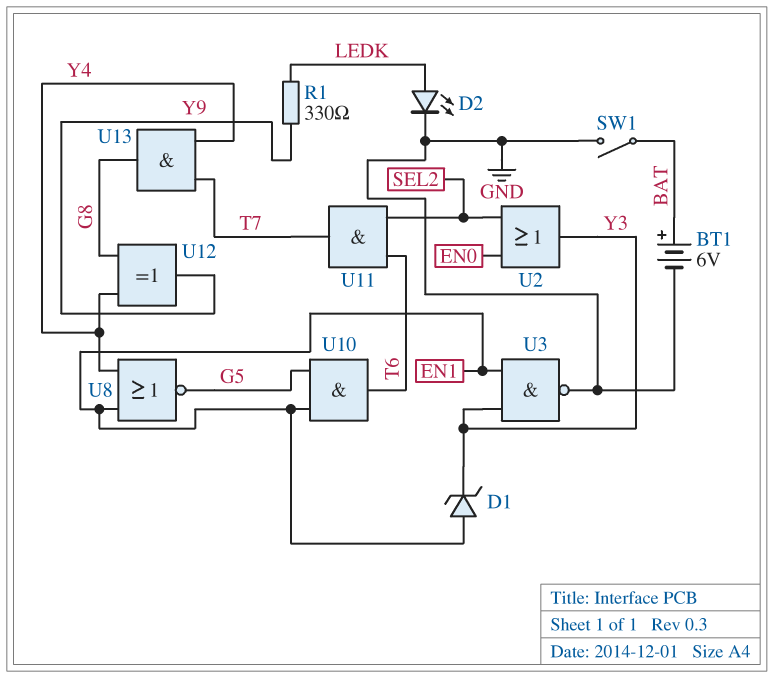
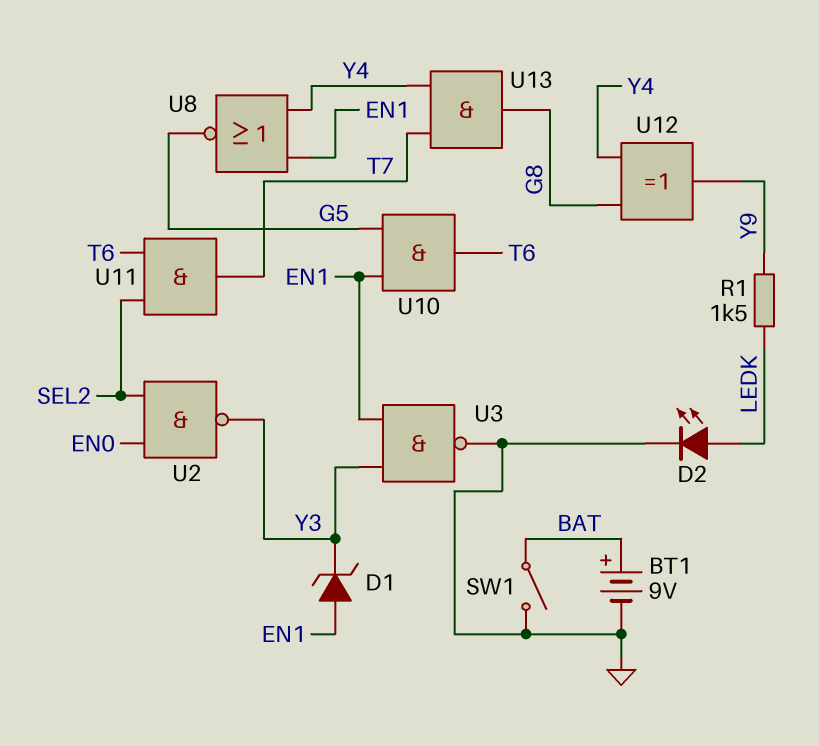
BT1: 6V (plus BAT, minus GND) -> 9V (plus BAT, minus GND)
R1: 330 (LEDK, Y9) -> 1.5k (LEDK, Y9)
U2: OR (in EN0, in SEL2, out Y3) -> NAND (in EN0, in SEL2, out Y3)

